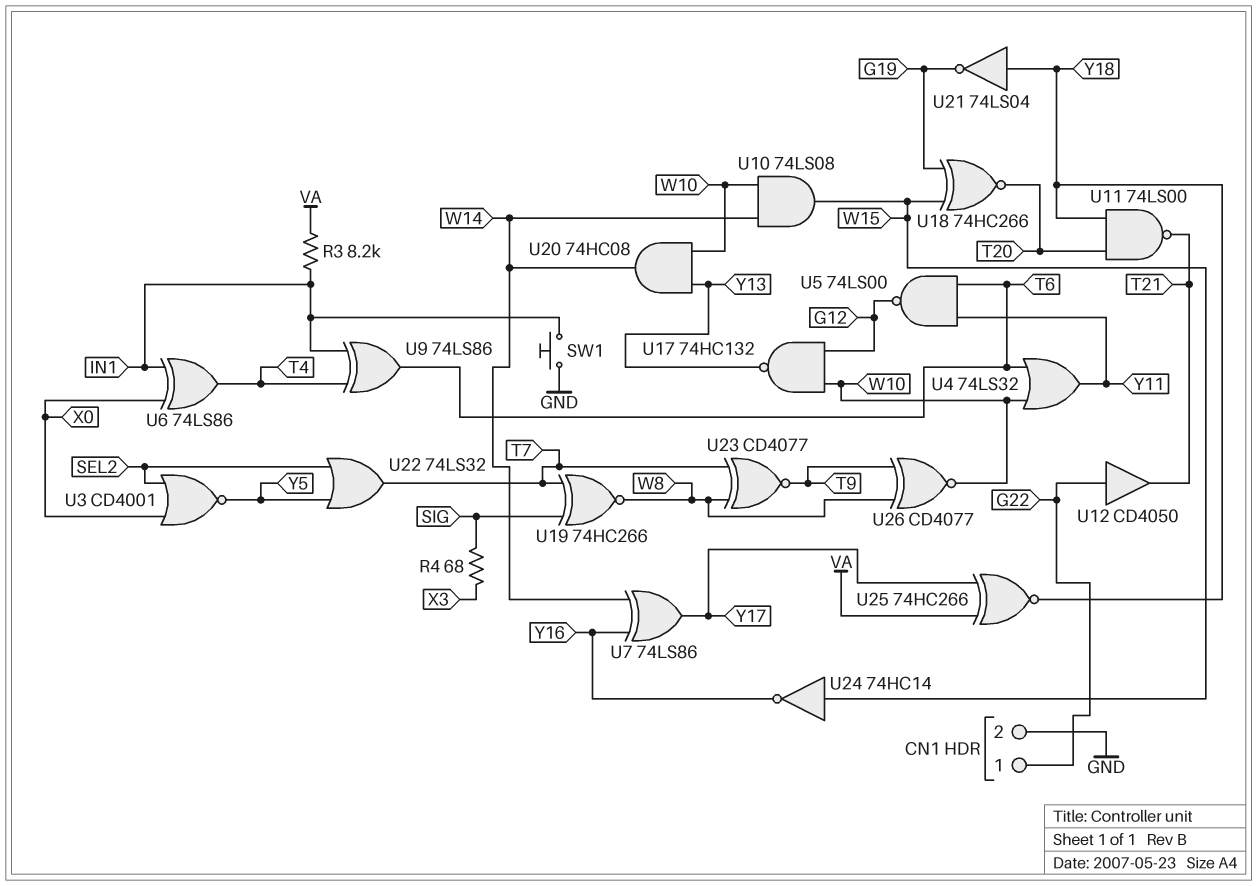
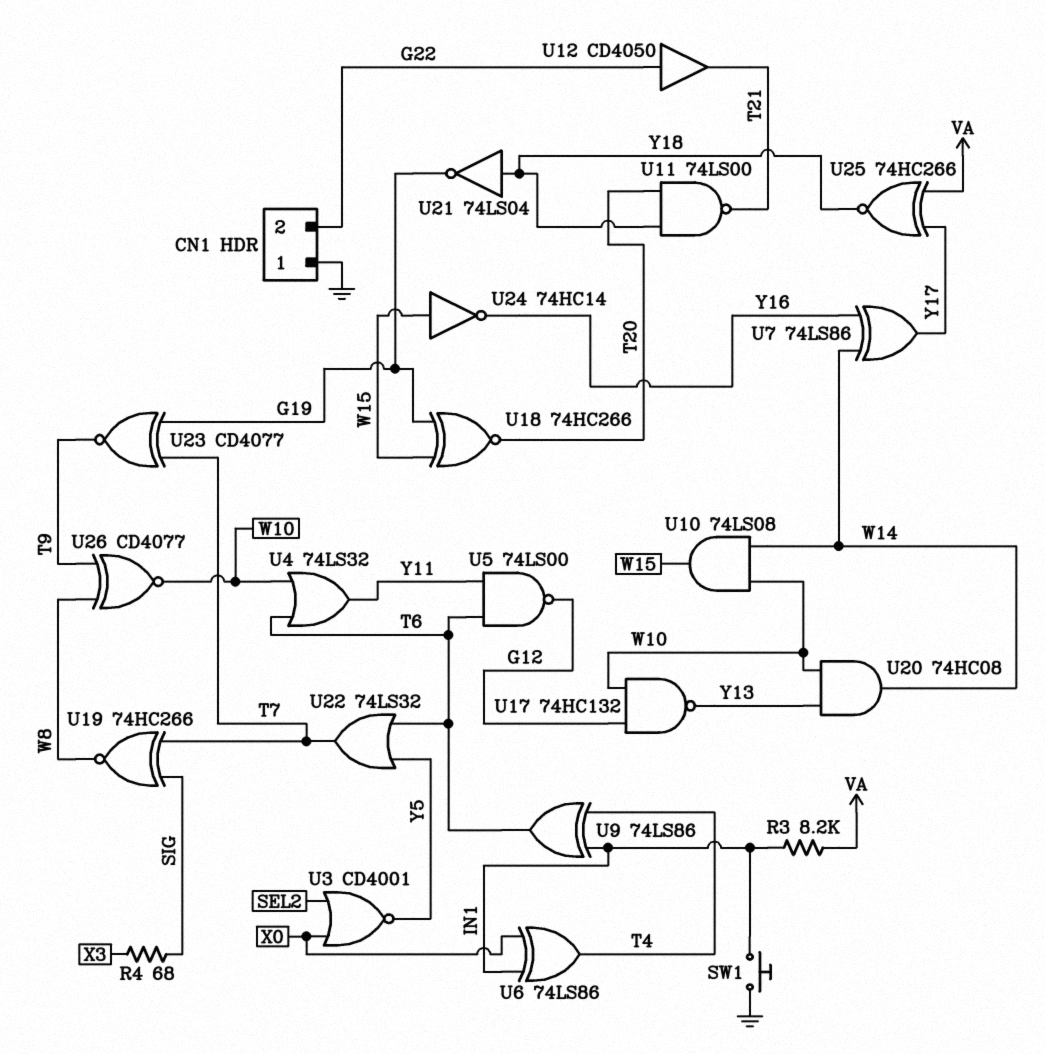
CN1 pin 1: G22 -> GND
CN1 pin 2: GND -> G22
U22: OR 74LS32 (in SEL2, in Y5, out T7) -> OR 74LS32 (in T6, in Y5, out T7)
U23: XNOR CD4077 (in T7, in W8, out T9) -> XNOR CD4077 (in G19, in T7, out T9)

